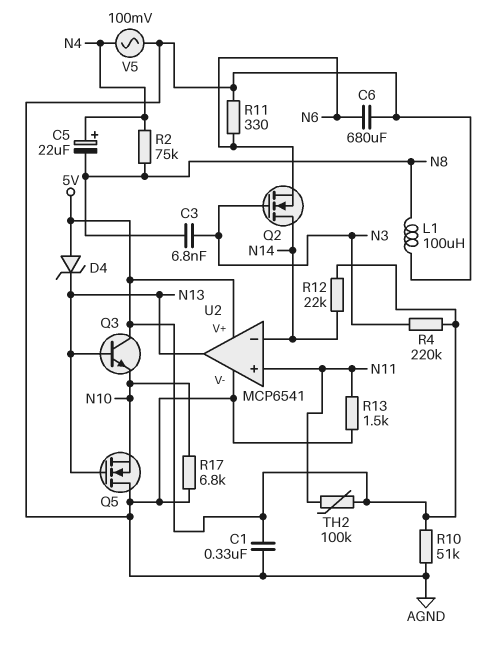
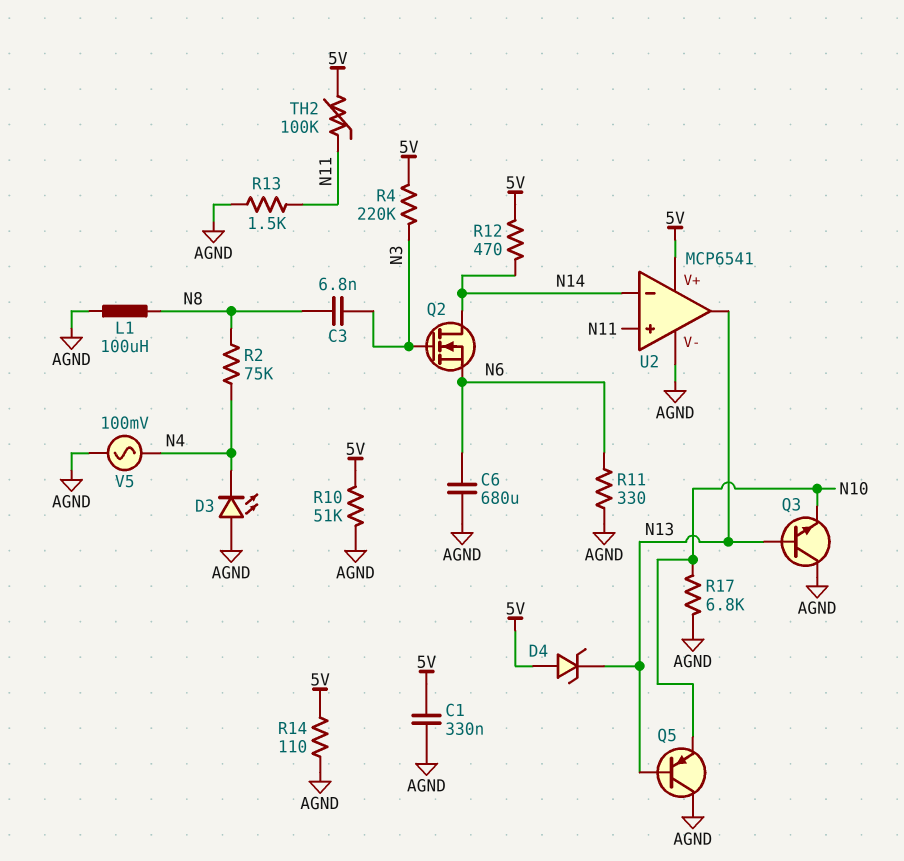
C5: 22uF (plus N4, minus N8) -> none
D3: none -> LED (A AGND, K N4)
Q3: NPN (B N13, C 5V, E N10) -> NPN (B N13, C AGND, E N10)
Q5: NMOS (G N13, D AGND, S N10) -> PNP (B N13, C AGND, E N10)
R12: 22k (5V, N14) -> 470 (5V, N14)
R14: none -> 110 (5V, AGND)

